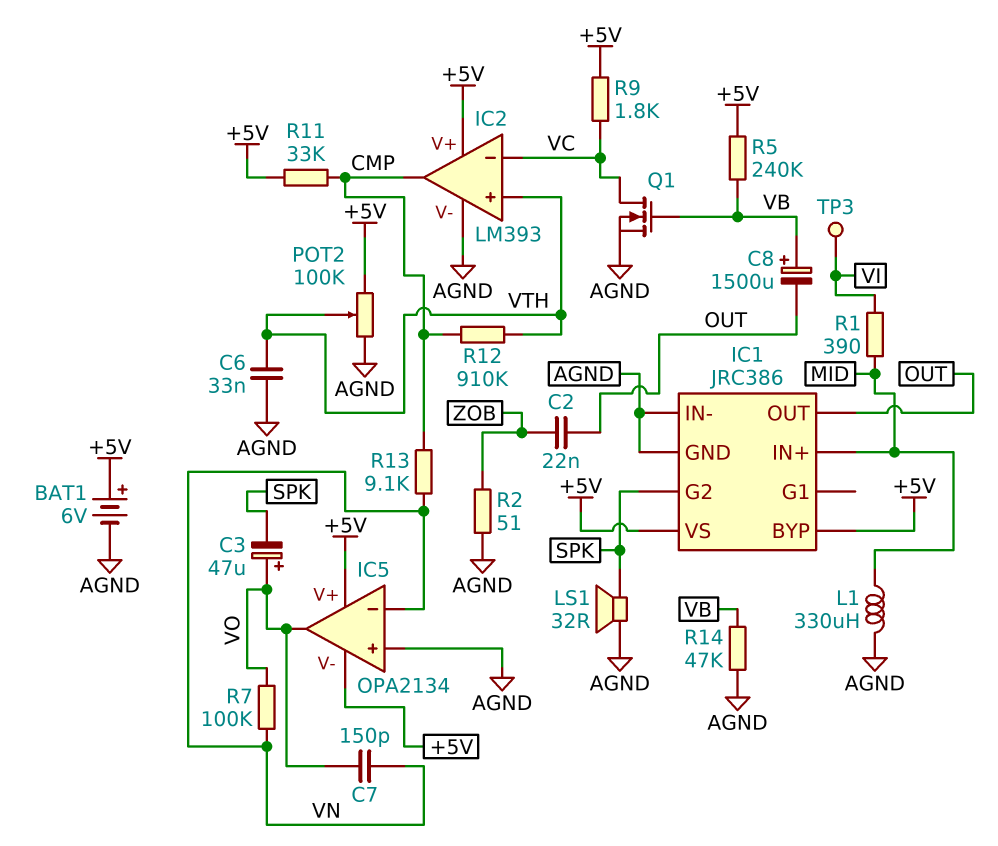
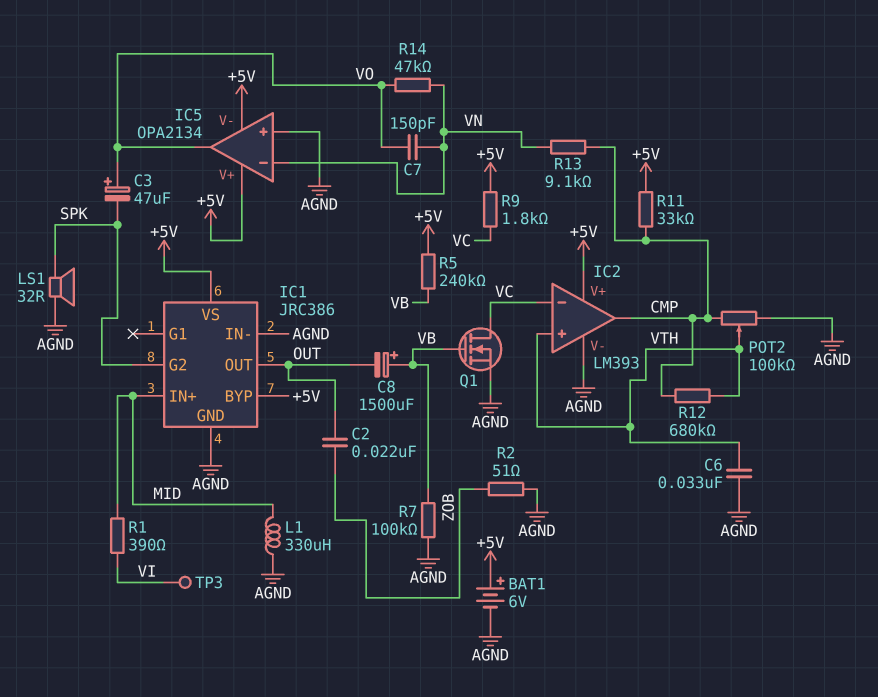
POT2: 100k (+5V, AGND, wiper VTH) -> 100k (AGND, CMP, wiper VTH)
R7: 100k (VN, VO) -> 100k (AGND, VB)
R12: 910k (CMP, VTH) -> 680k (CMP, VTH)
R14: 47k (AGND, VB) -> 47k (VN, VO)

